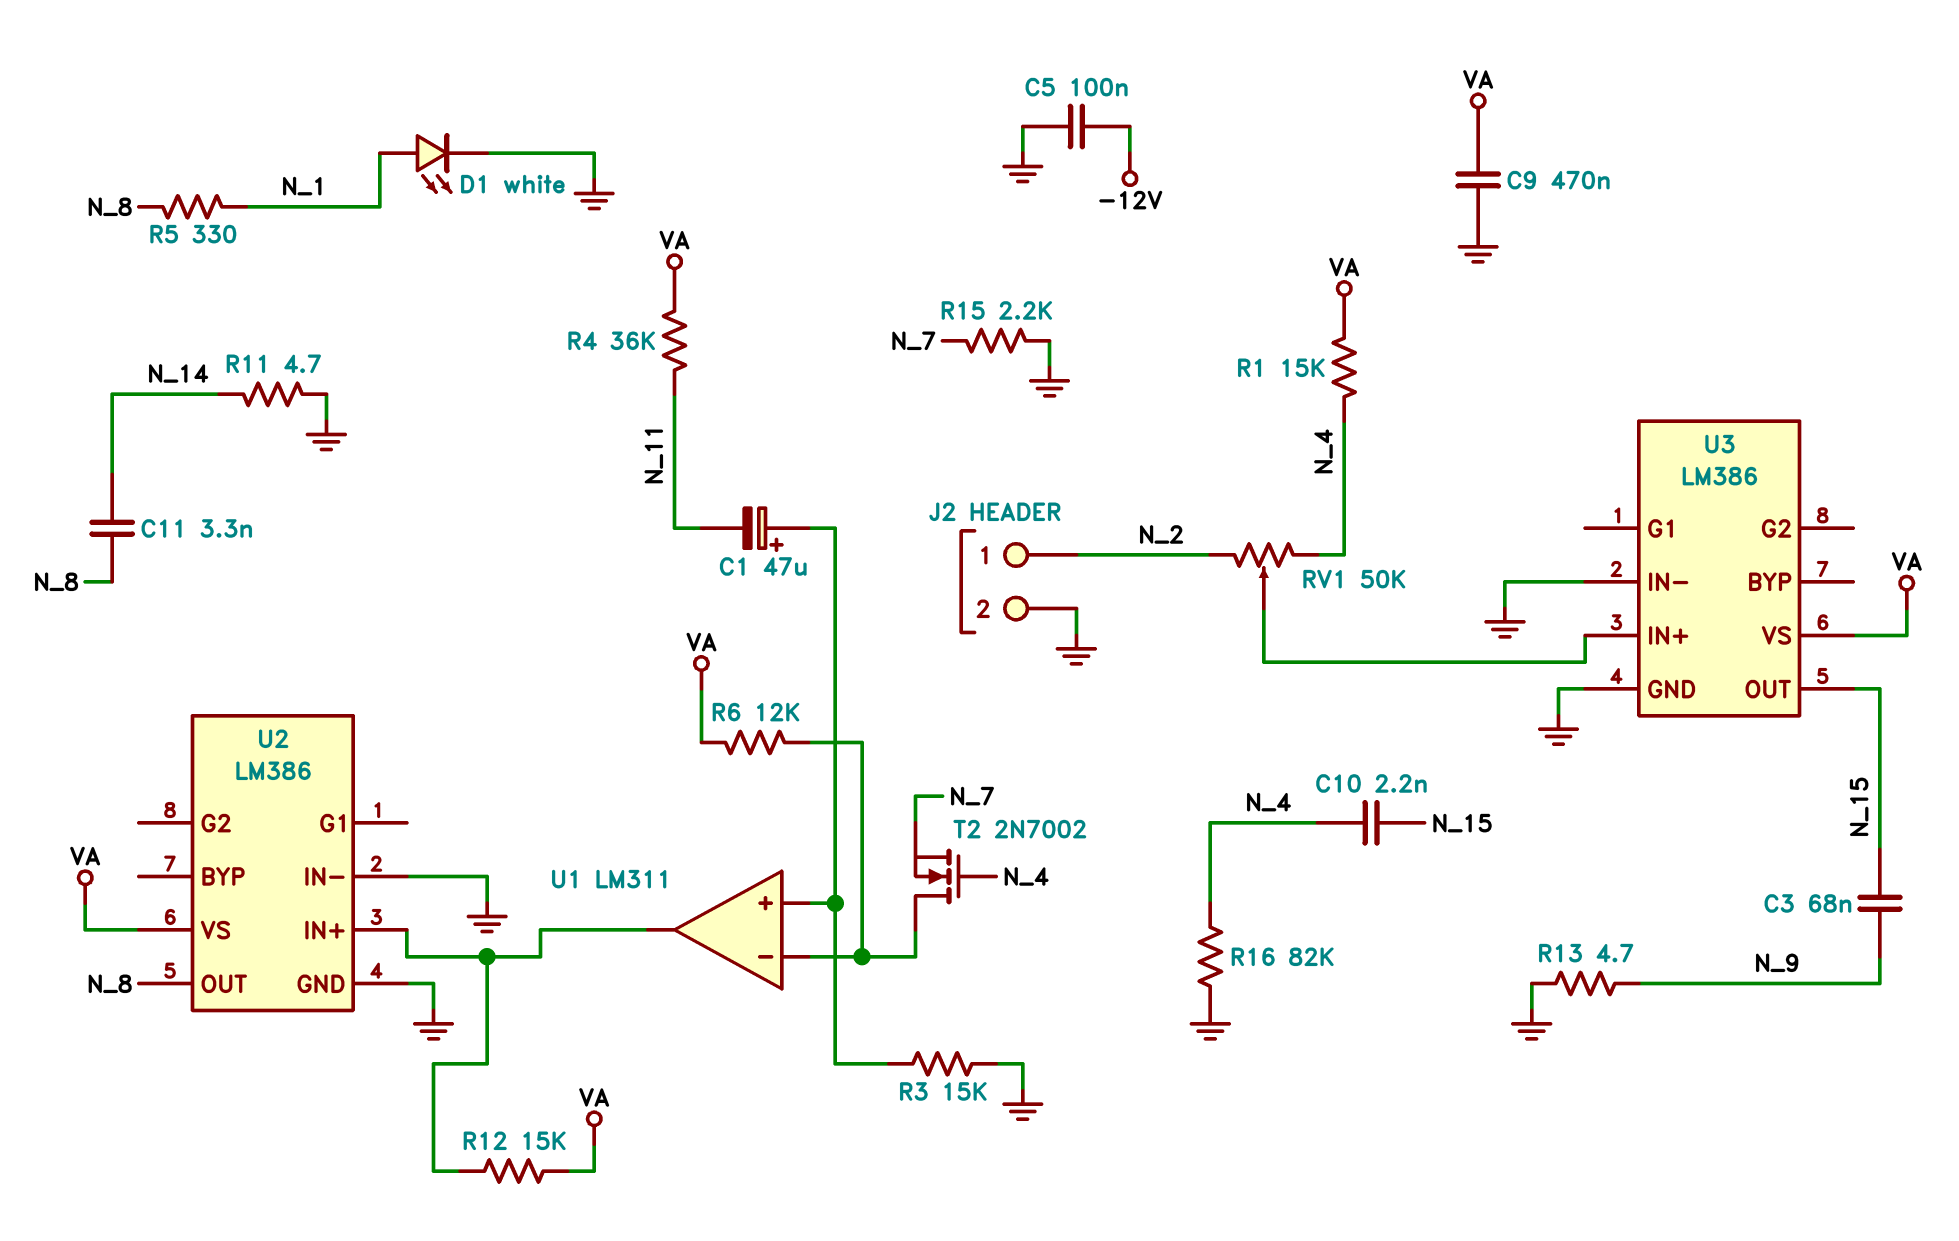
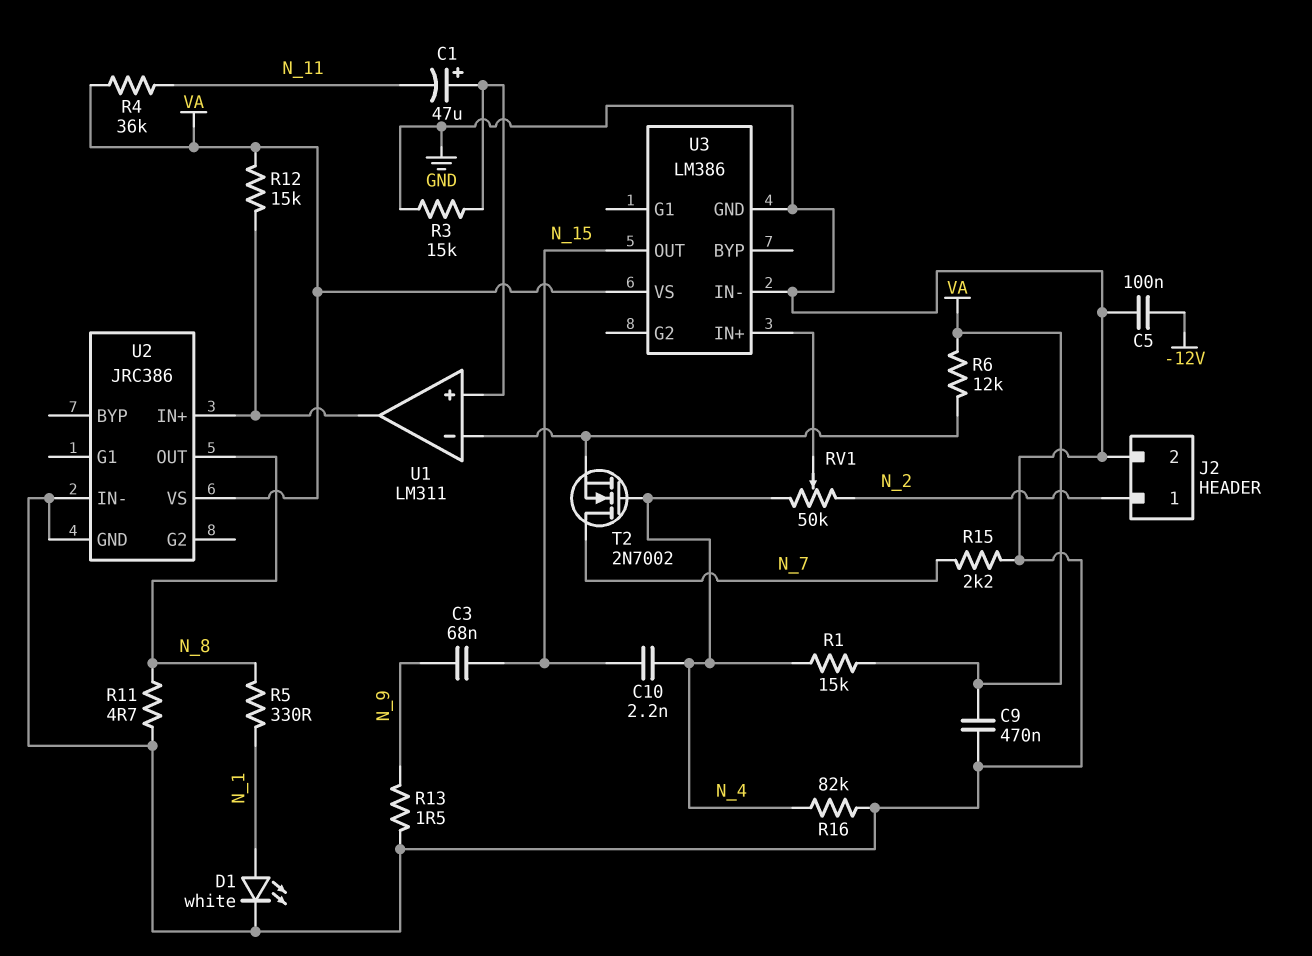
C11: 3.3nF (N_8, N_14) -> none
R11: 4.7 (GND, N_14) -> 4.7 (GND, N_8)
R13: 4.7 (GND, N_9) -> 1.5 (GND, N_9)
T2: NMOS 2N7002 (G N_4, D U1/in-, S N_7) -> NMOS 2N7002 (G N_4, D N_7, S U1/in-)
U2: LM386 -> JRC386

